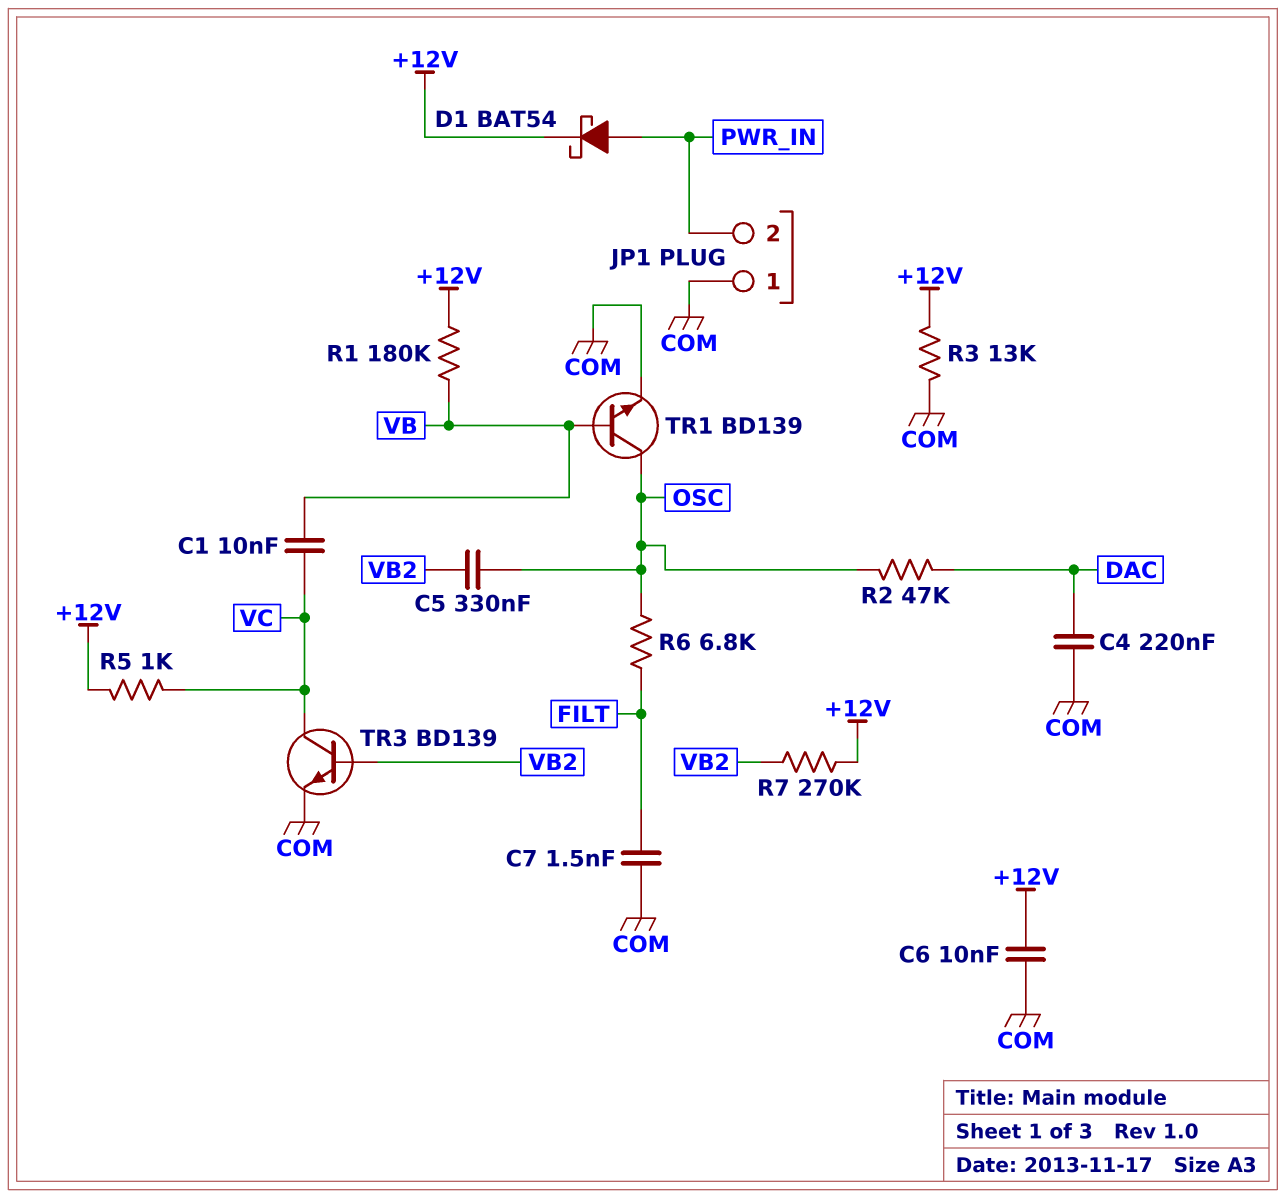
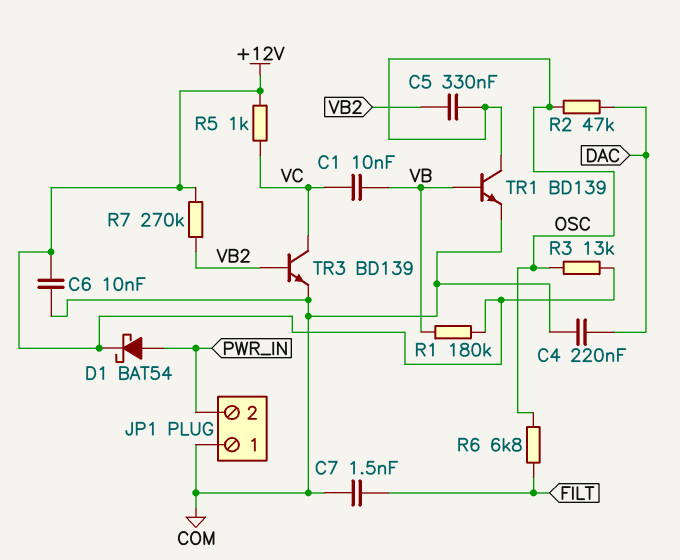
R3: 13k (+12V, COM) -> 13k (+12V, OSC)

